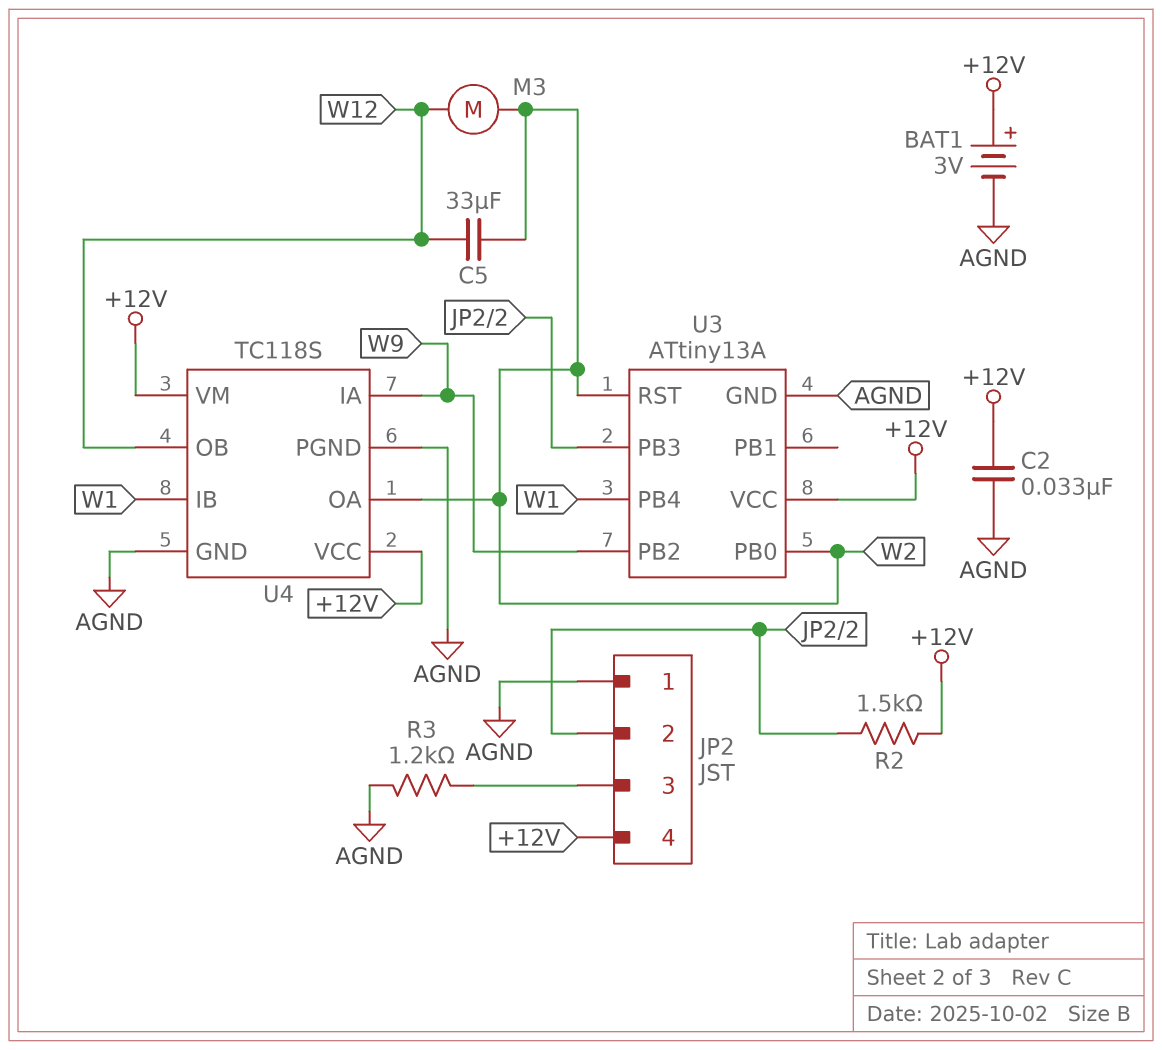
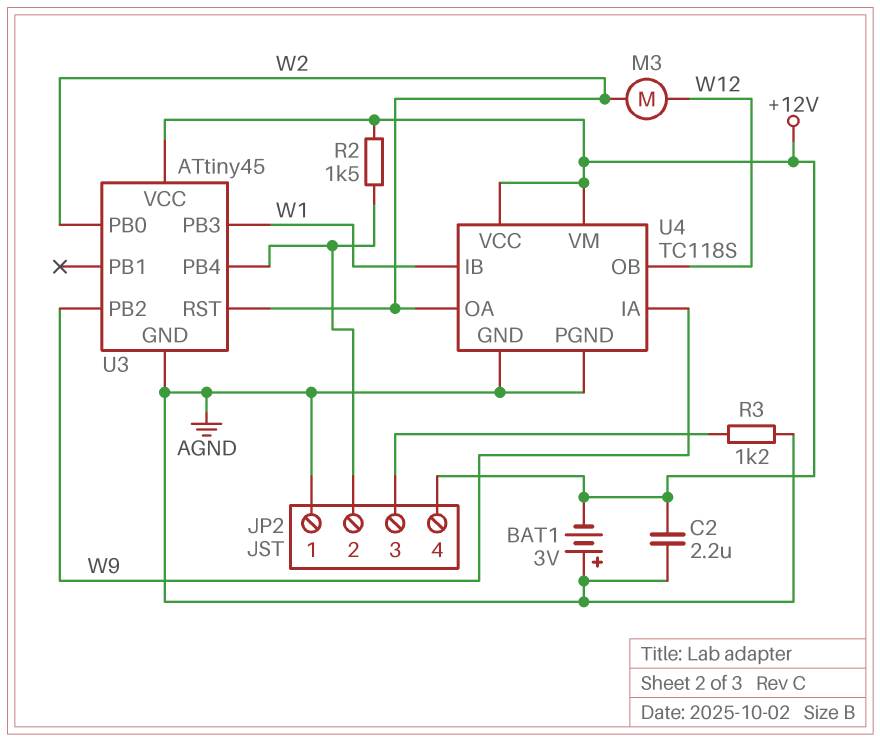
BAT1: 3V (plus +12V, minus AGND) -> 3V (plus AGND, minus +12V)
C2: 33nF (+12V, AGND) -> 2.2uF (+12V, AGND)
C5: 33uF (W2, W12) -> none
U3: ATtiny13A -> ATtiny45
U3 pin PB3: JP2/2 -> W1
U3 pin PB4: W1 -> JP2/2

